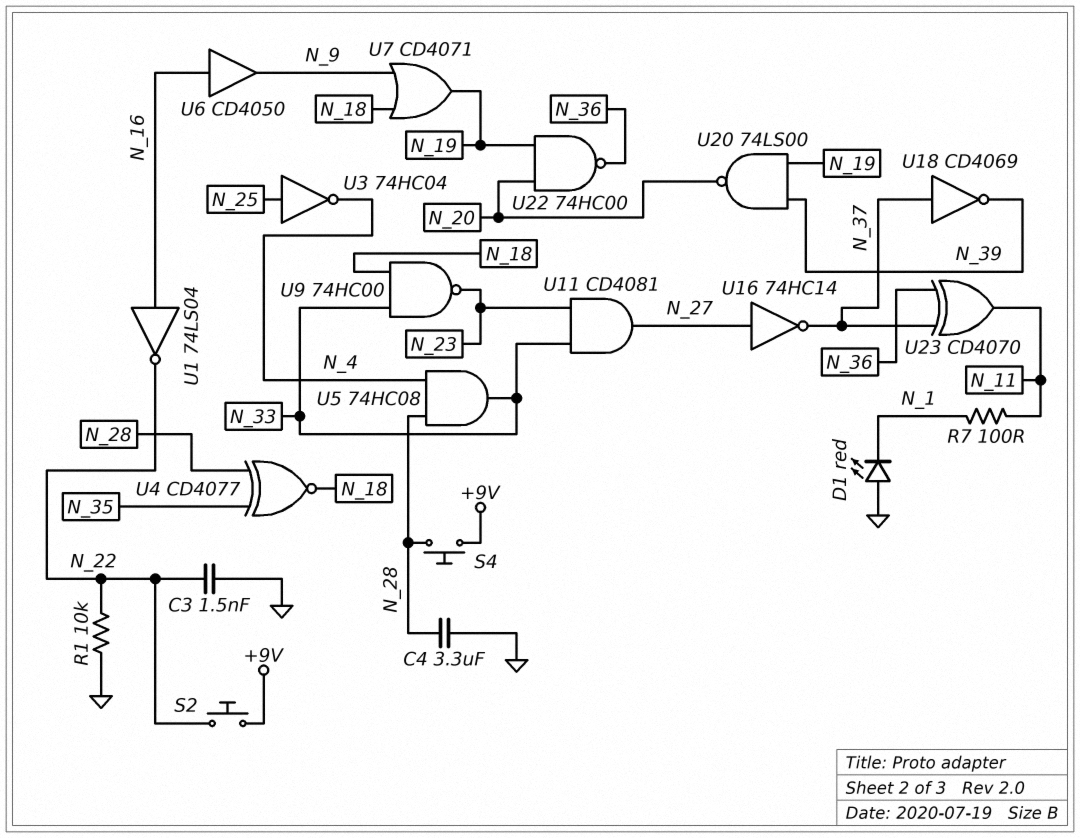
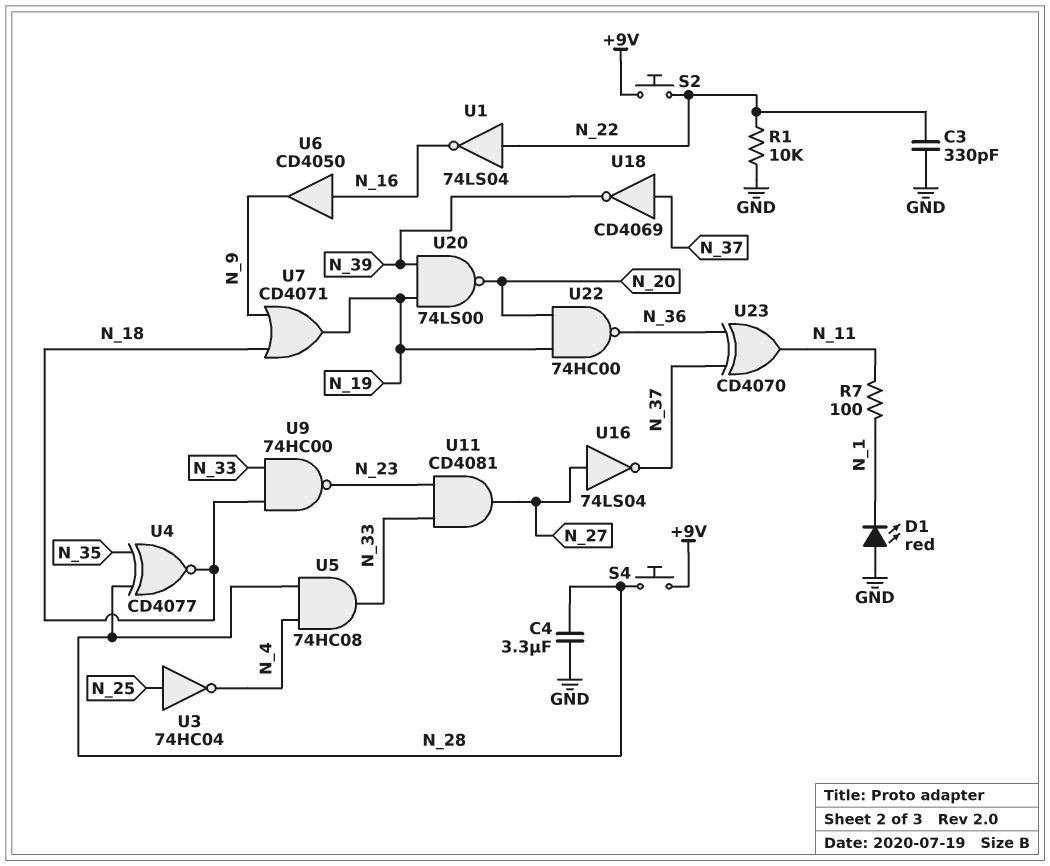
C3: 1.5nF (GND, N_22) -> 330pF (GND, N_22)
U1: NOT 74LS04 (in N_16, out N_22) -> NOT 74LS04 (in N_22, out N_16)
U16: NOT 74HC14 (in N_27, out N_37) -> NOT 74LS04 (in N_27, out N_37)

